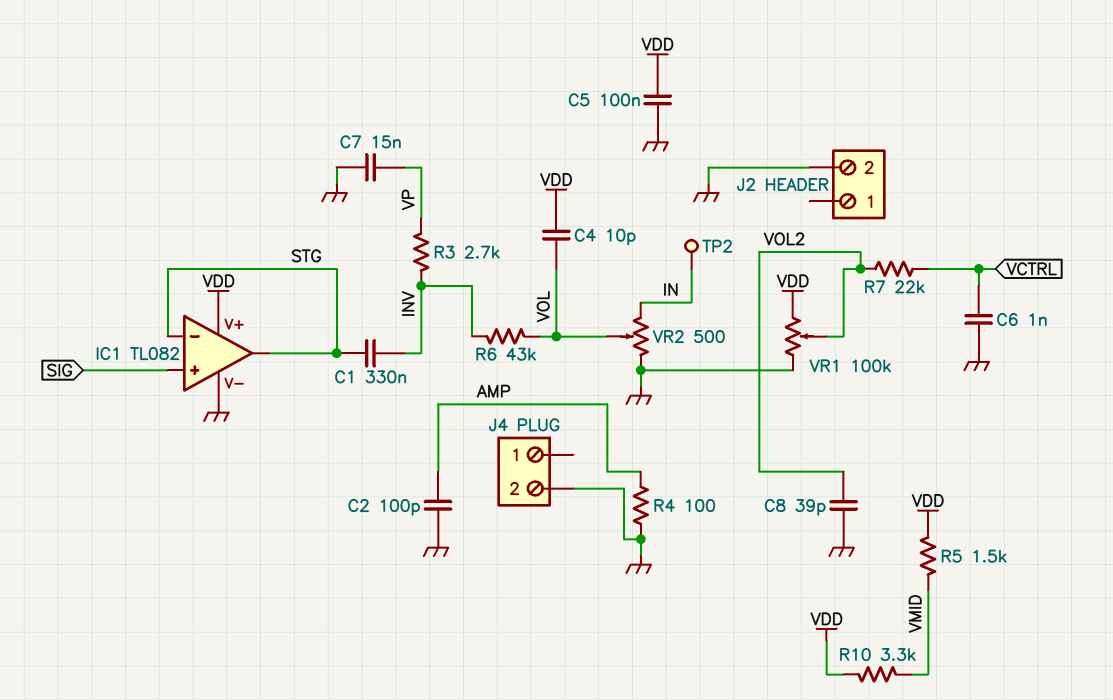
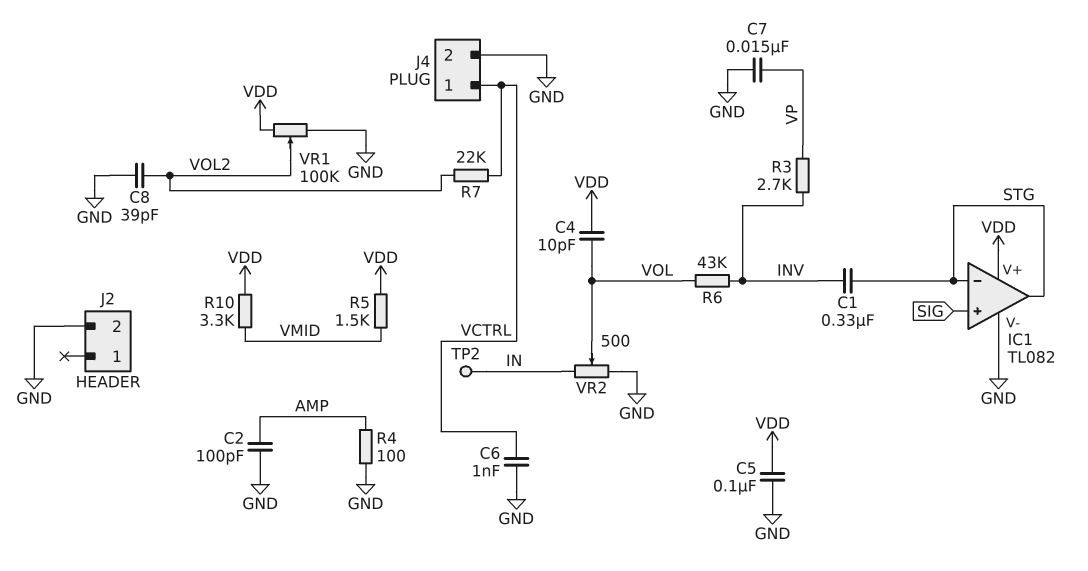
J4 pin 1: none -> VCTRL

